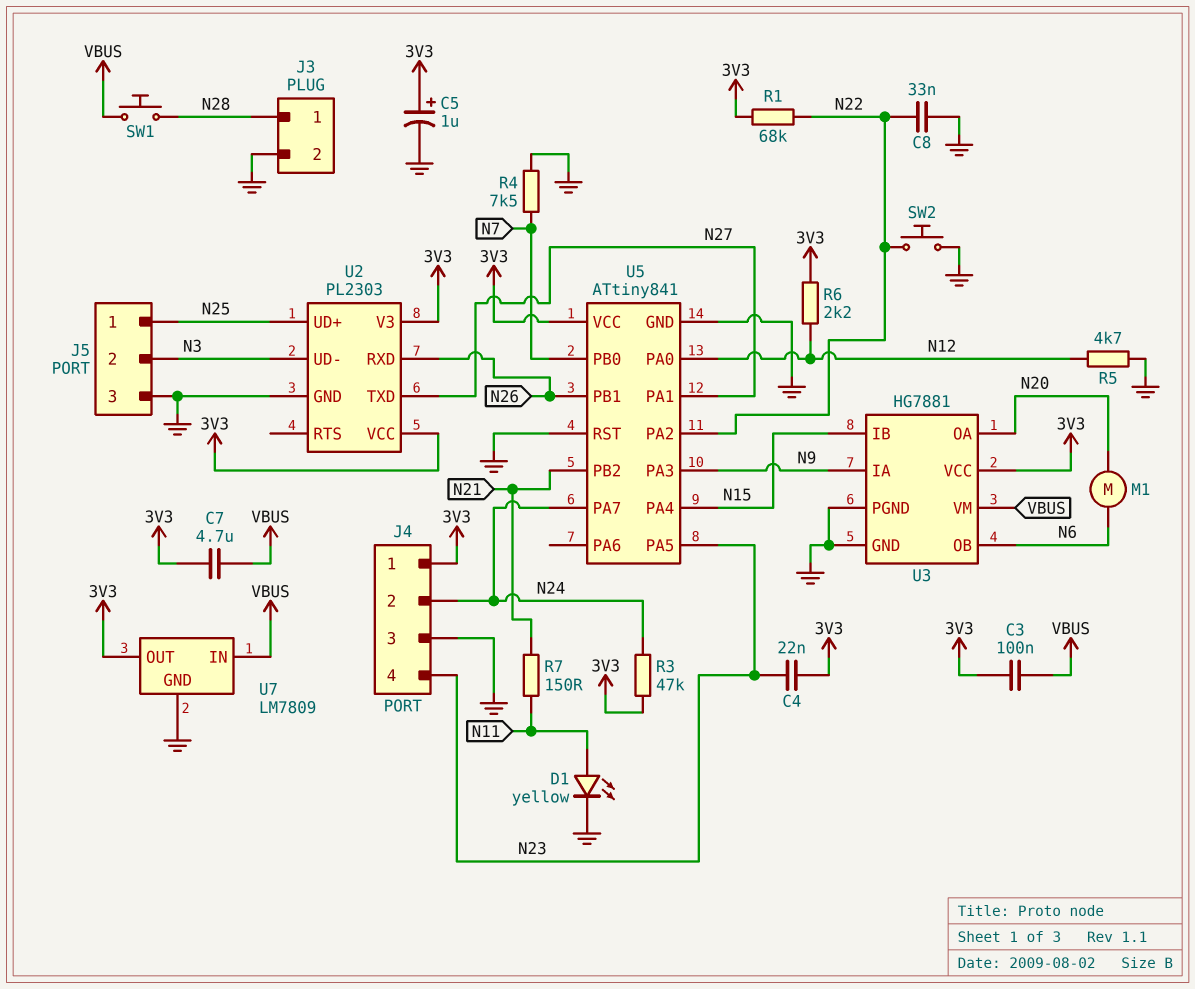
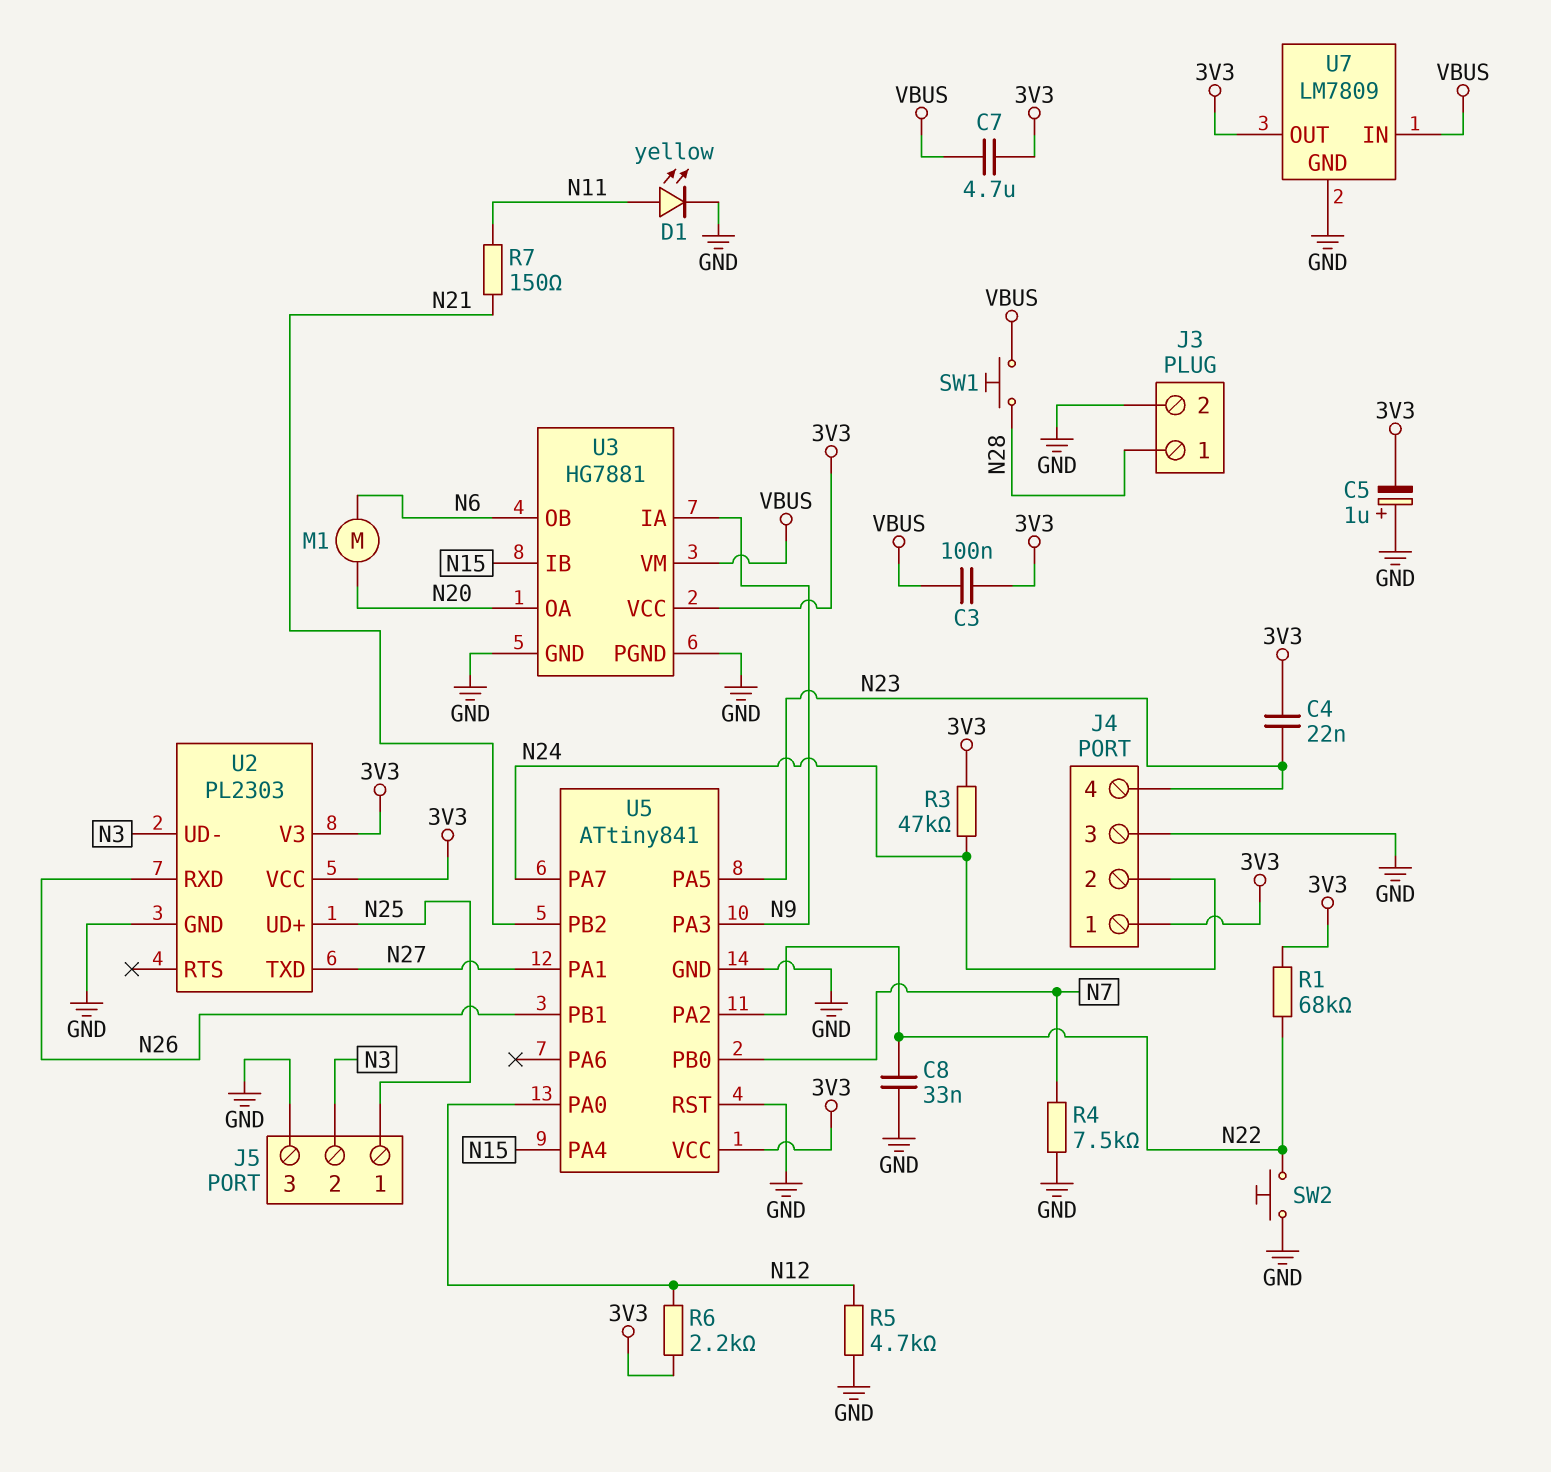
C5: 1uF (plus 3V3, minus GND) -> 1uF (plus GND, minus 3V3)

